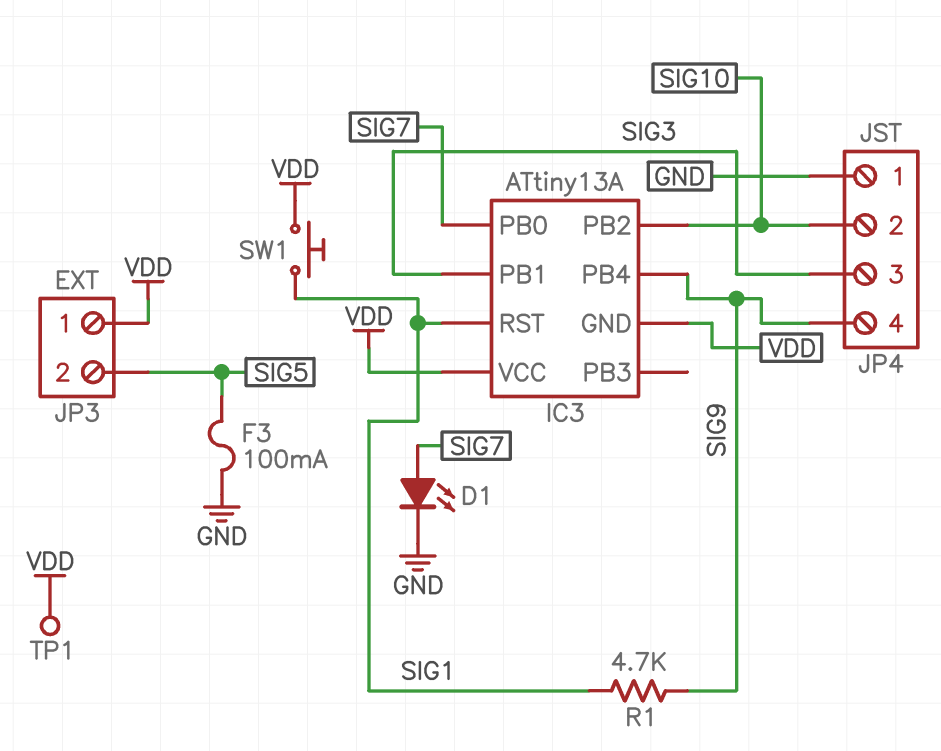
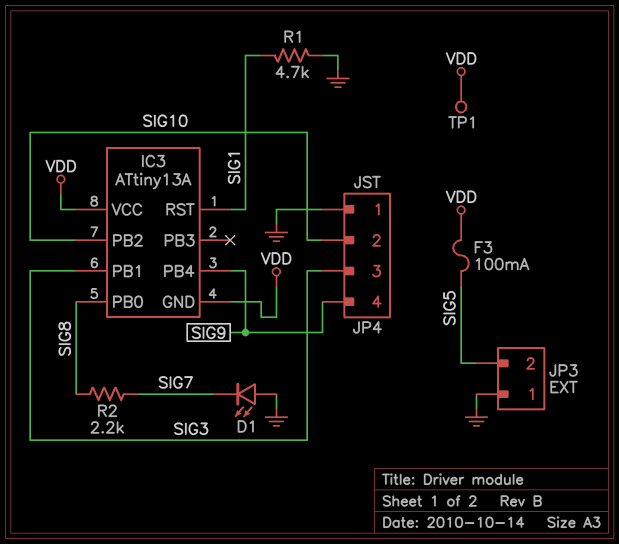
D1: LED (A SIG7, K GND) -> LED (A GND, K SIG7)
F3: 100mA (GND, SIG5) -> 100mA (SIG5, VDD)
IC3 pin PB0: SIG7 -> SIG8
JP3 pin 1: VDD -> GND
R1: 4.7k (SIG1, SIG9) -> 4.7k (GND, SIG1)
R2: none -> 2.2k (SIG7, SIG8)
SW1: button (SIG1, VDD) -> none

